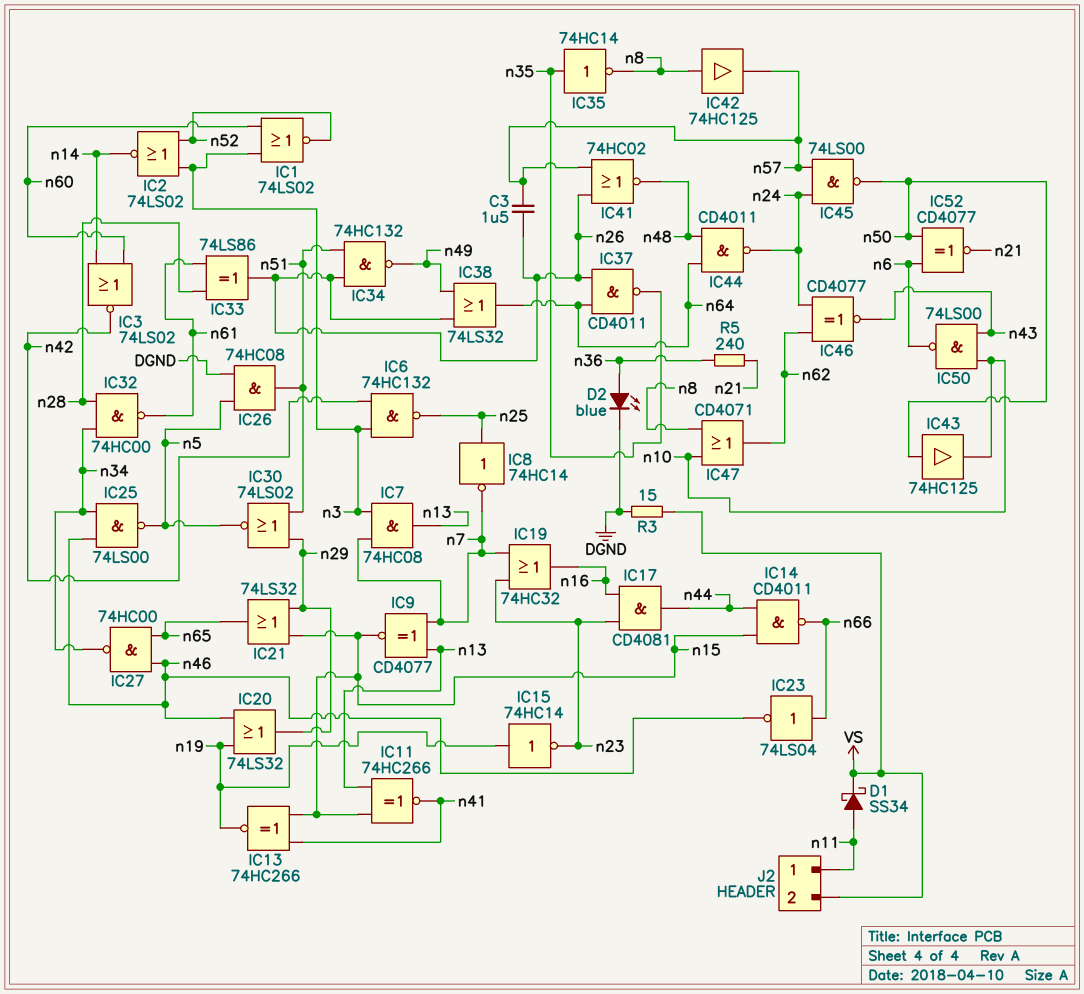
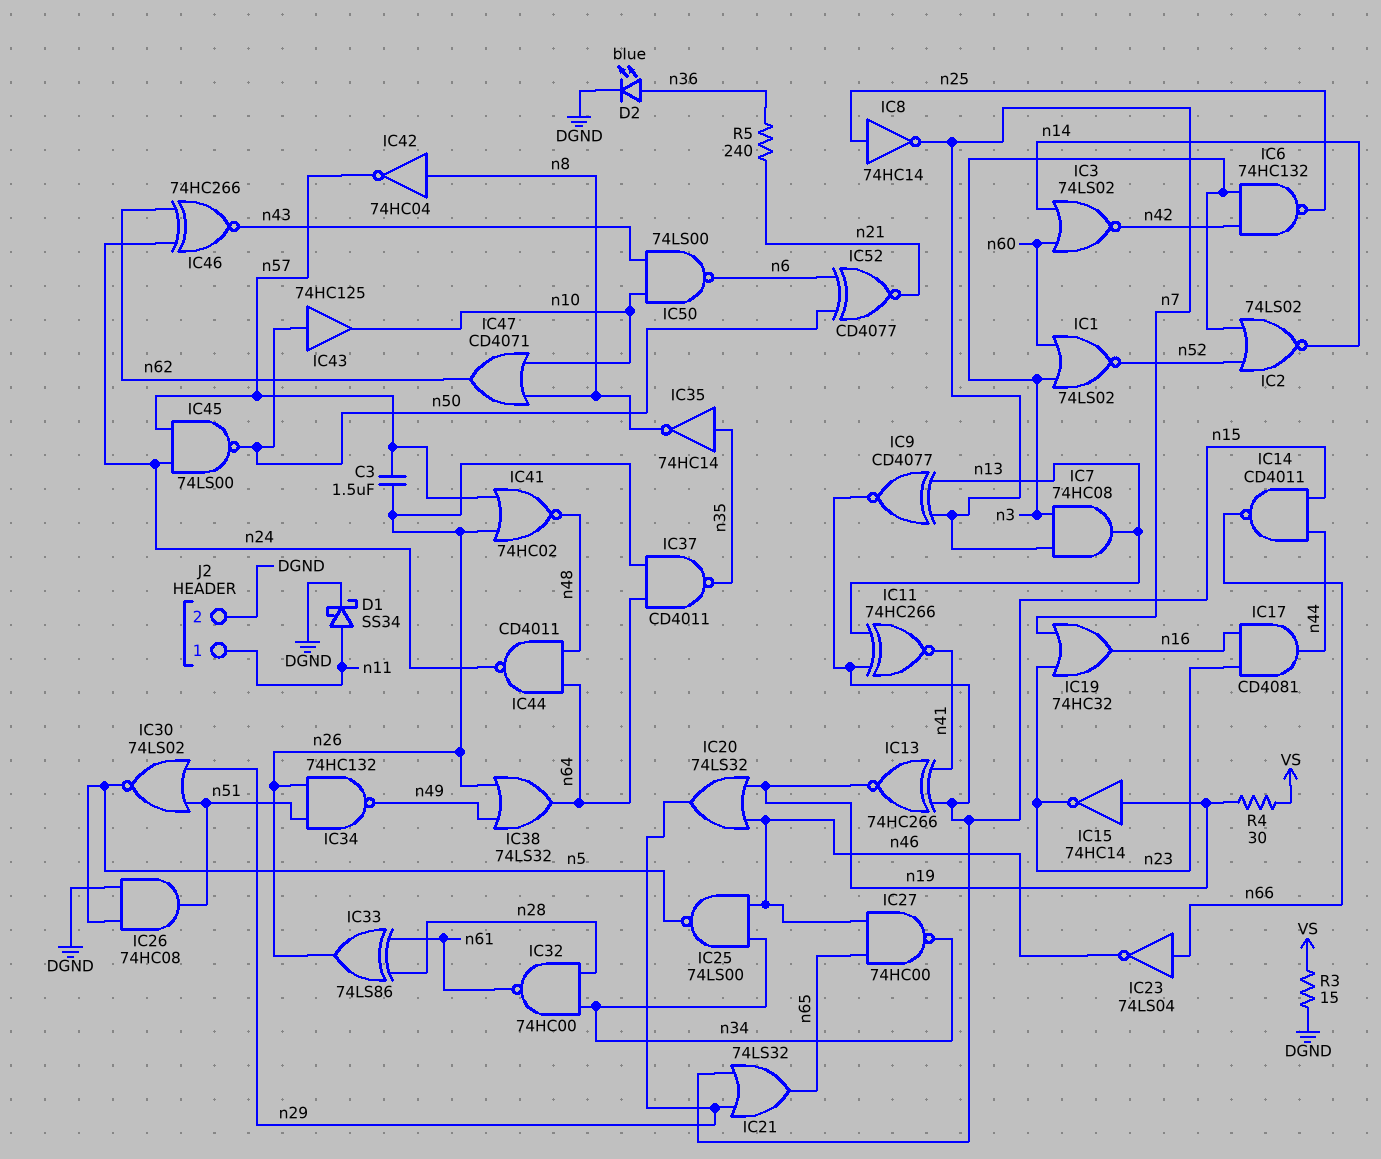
D1: schottky SS34 (A n11, K VS) -> schottky SS34 (A n11, K DGND)
IC42: buffer 74HC125 (in n8, out n57) -> NOT 74HC04 (in n8, out n57)
IC46: XNOR CD4077 (in n24, in n62, out n43) -> XNOR 74HC266 (in n24, in n62, out n43)
J2 pin 2: VS -> DGND
R4: none -> 30 (VS, n19)

